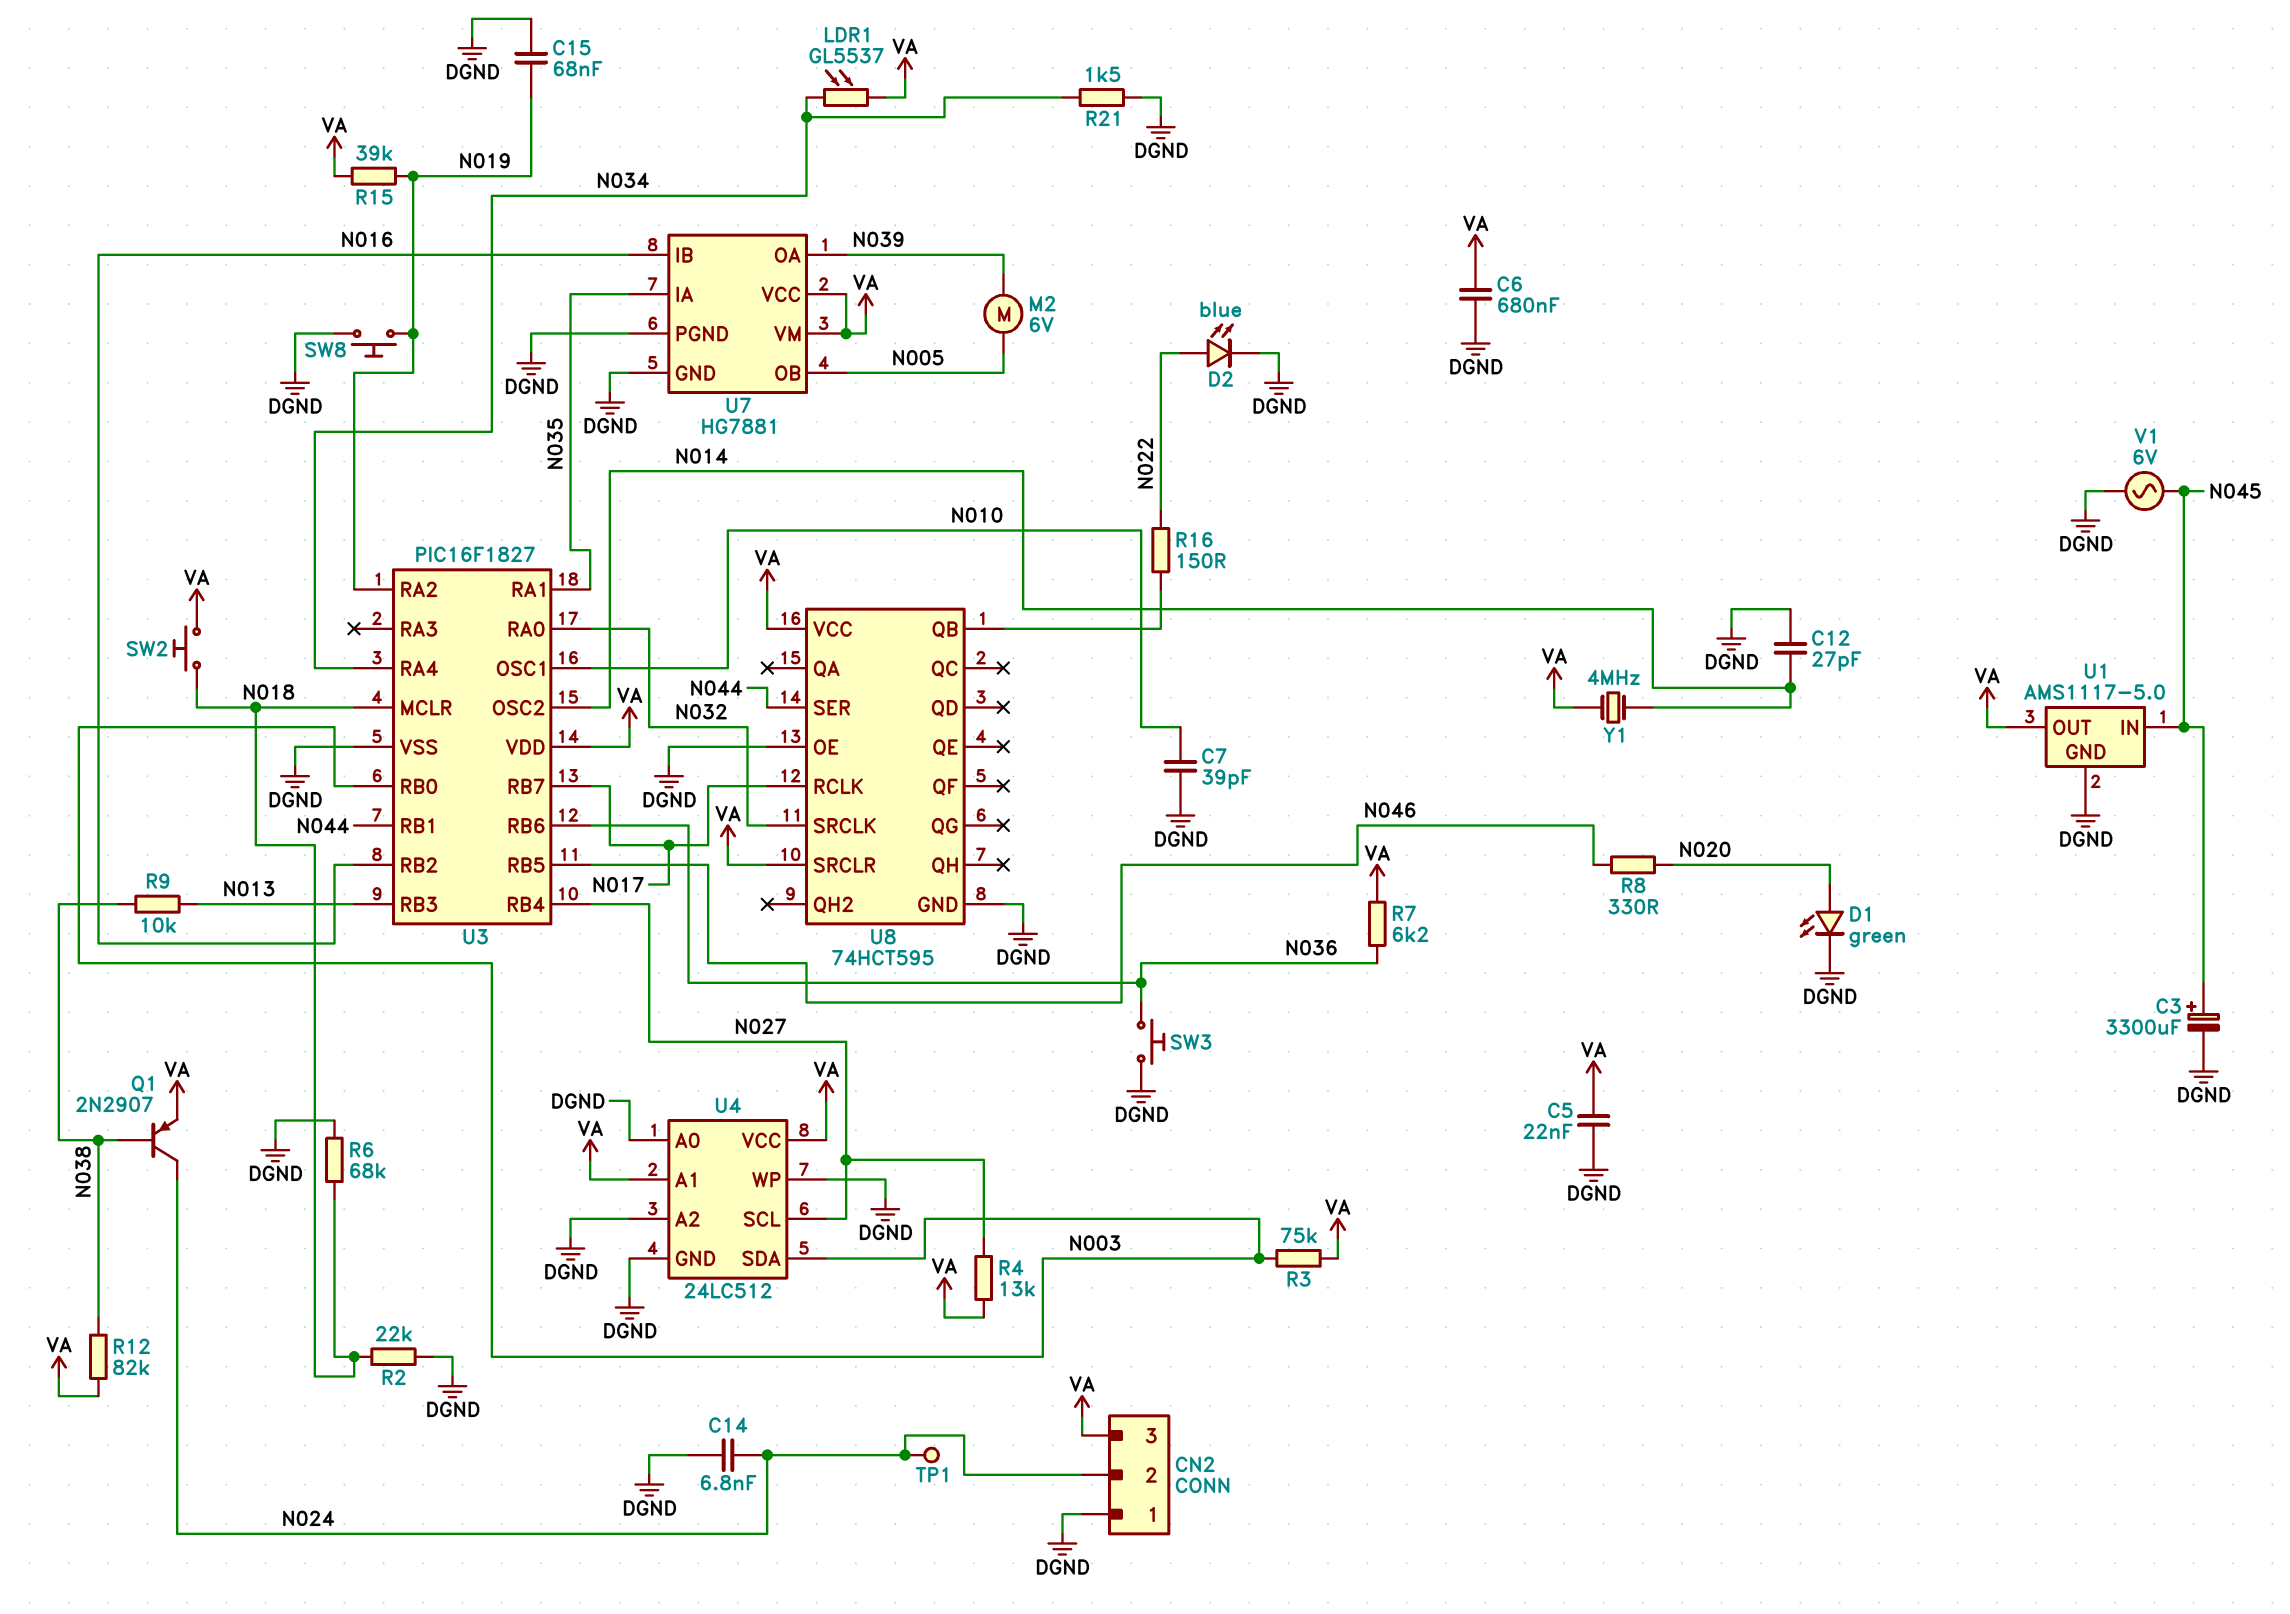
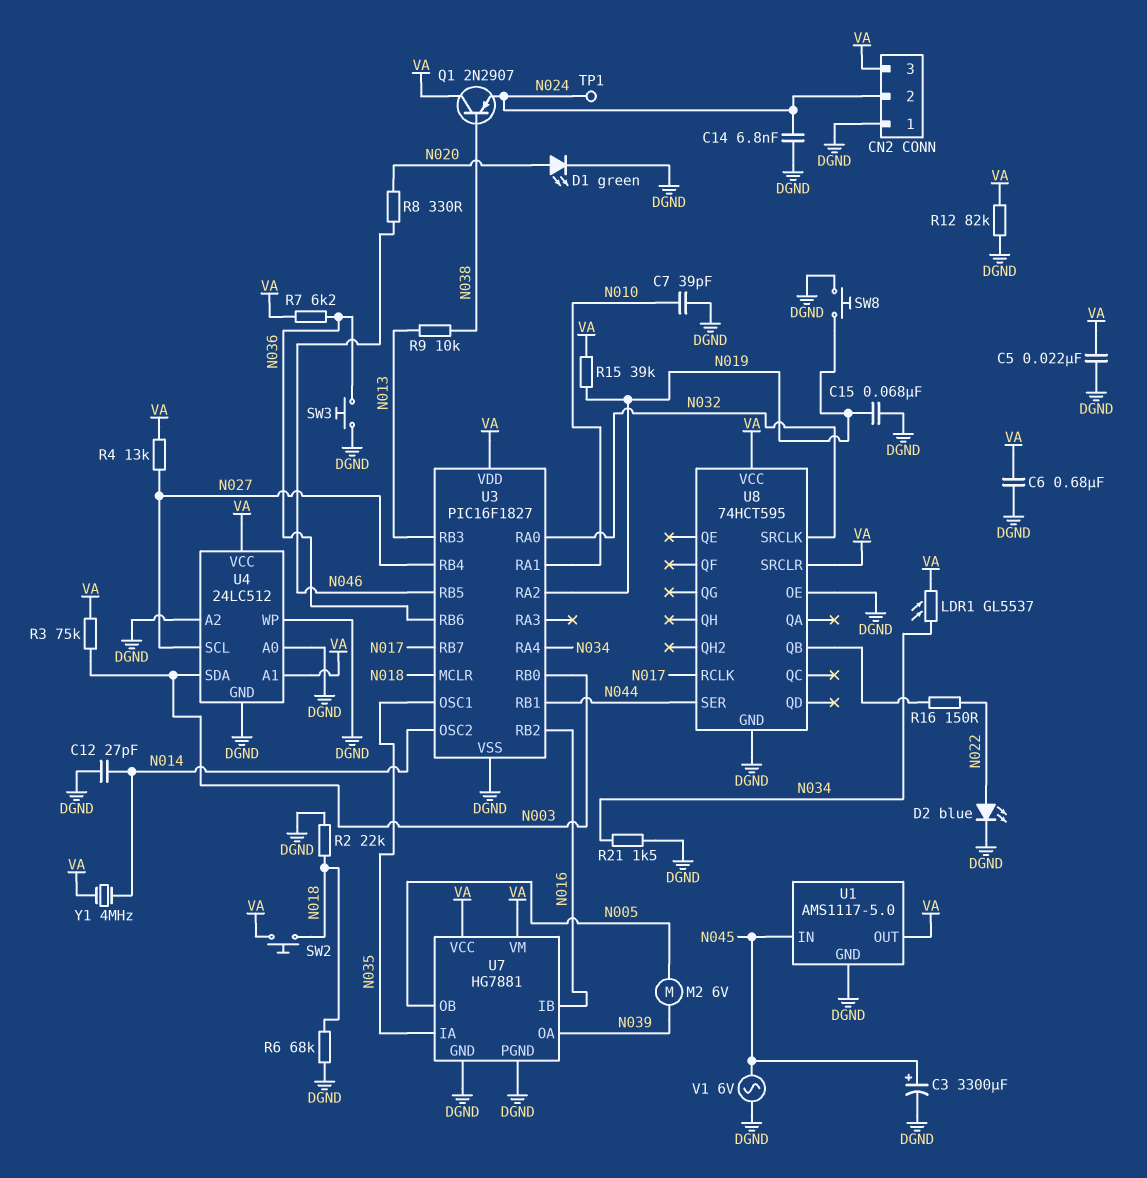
Q1: PNP 2N2907 (B N038, C N024, E VA) -> PNP 2N2907 (B N038, C VA, E N024)
R12: 82k (N038, VA) -> 82k (DGND, VA)
U3 pin OSC1: N010 -> N035
U3 pin RA1: N035 -> N010

